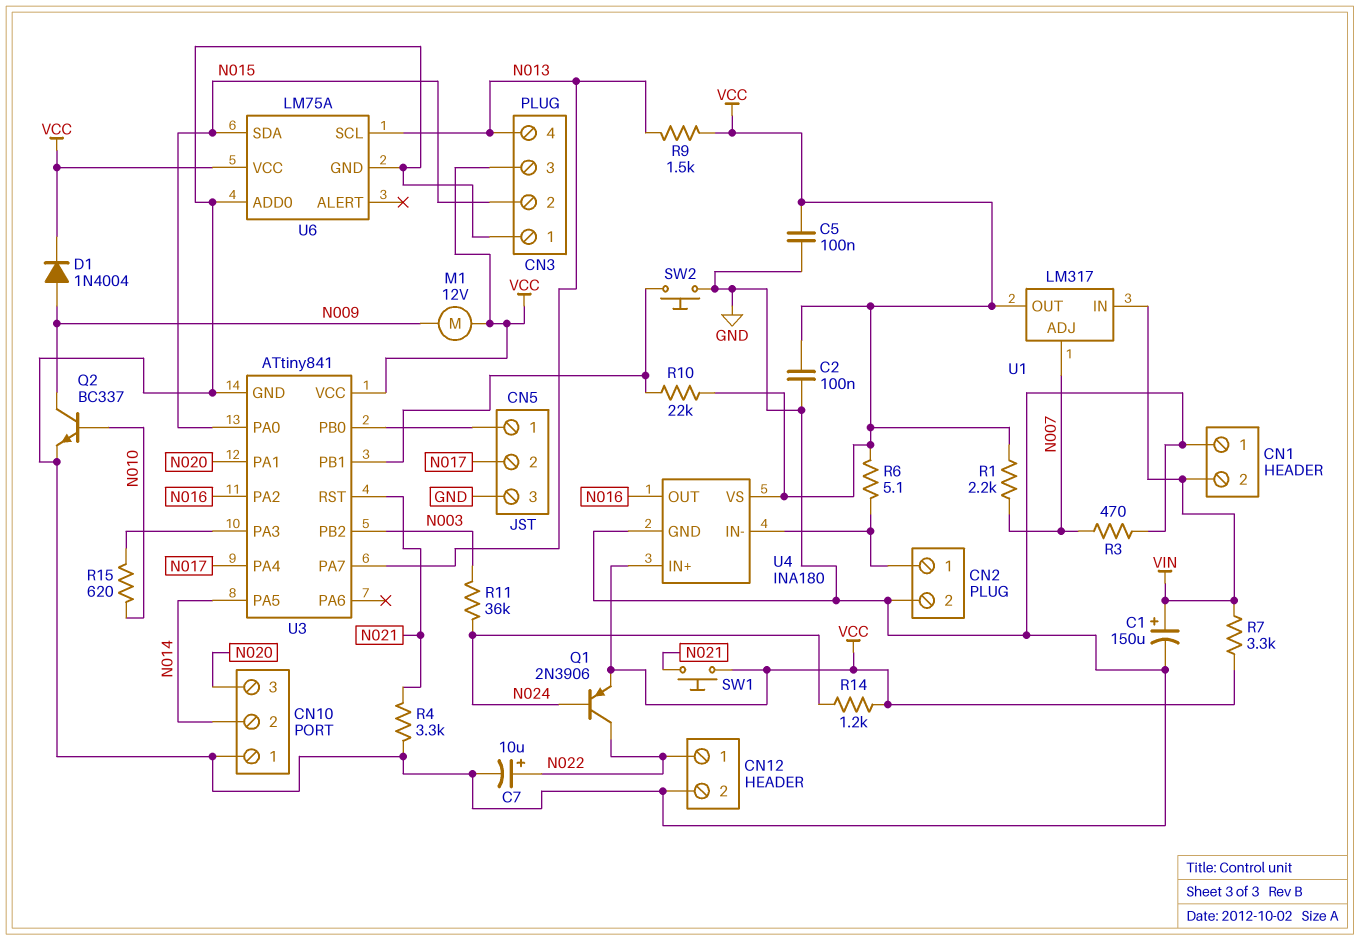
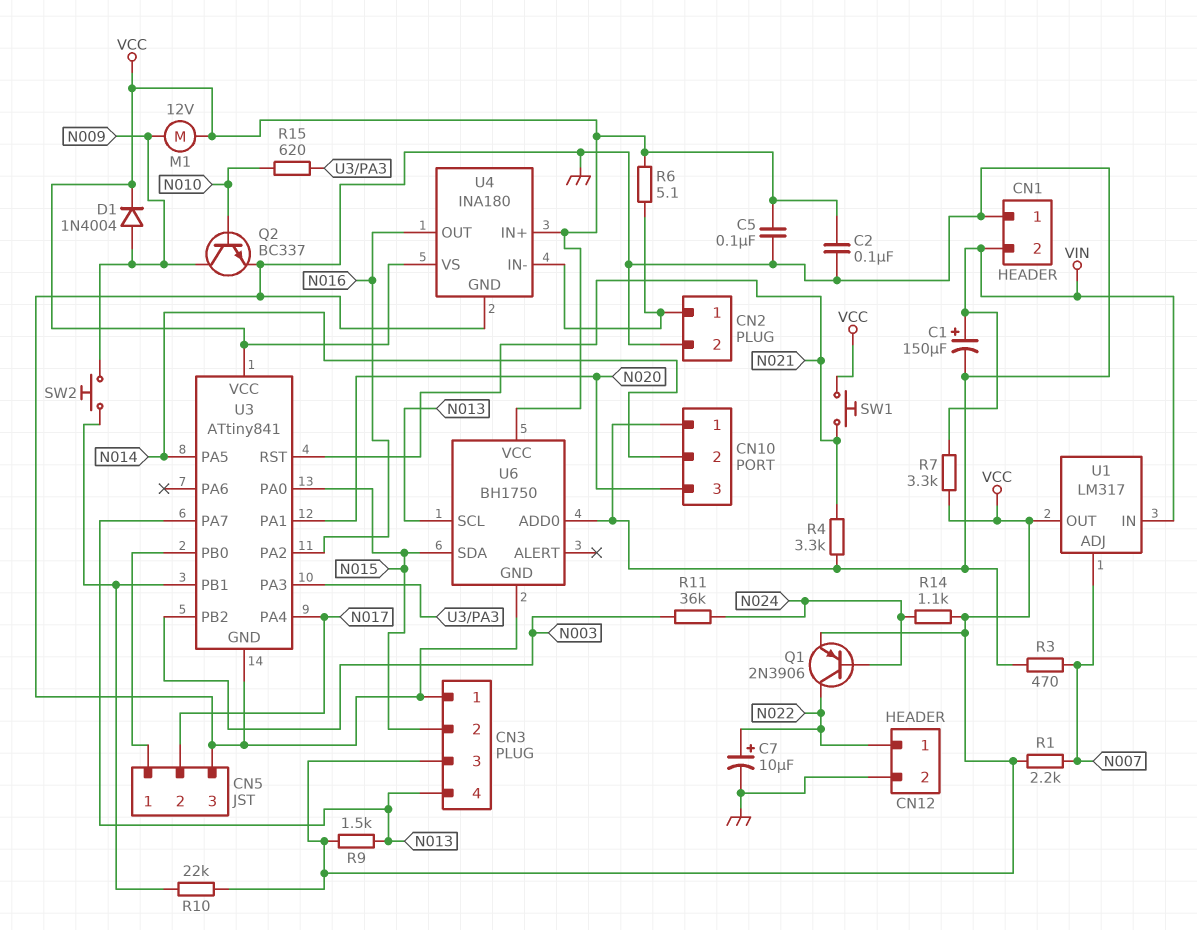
R14: 1.2k (N024, VCC) -> 1.1k (N024, VCC)
SW2: button (GND, U3/PB1) -> button (N009, U3/PB1)
U6: LM75A -> BH1750

